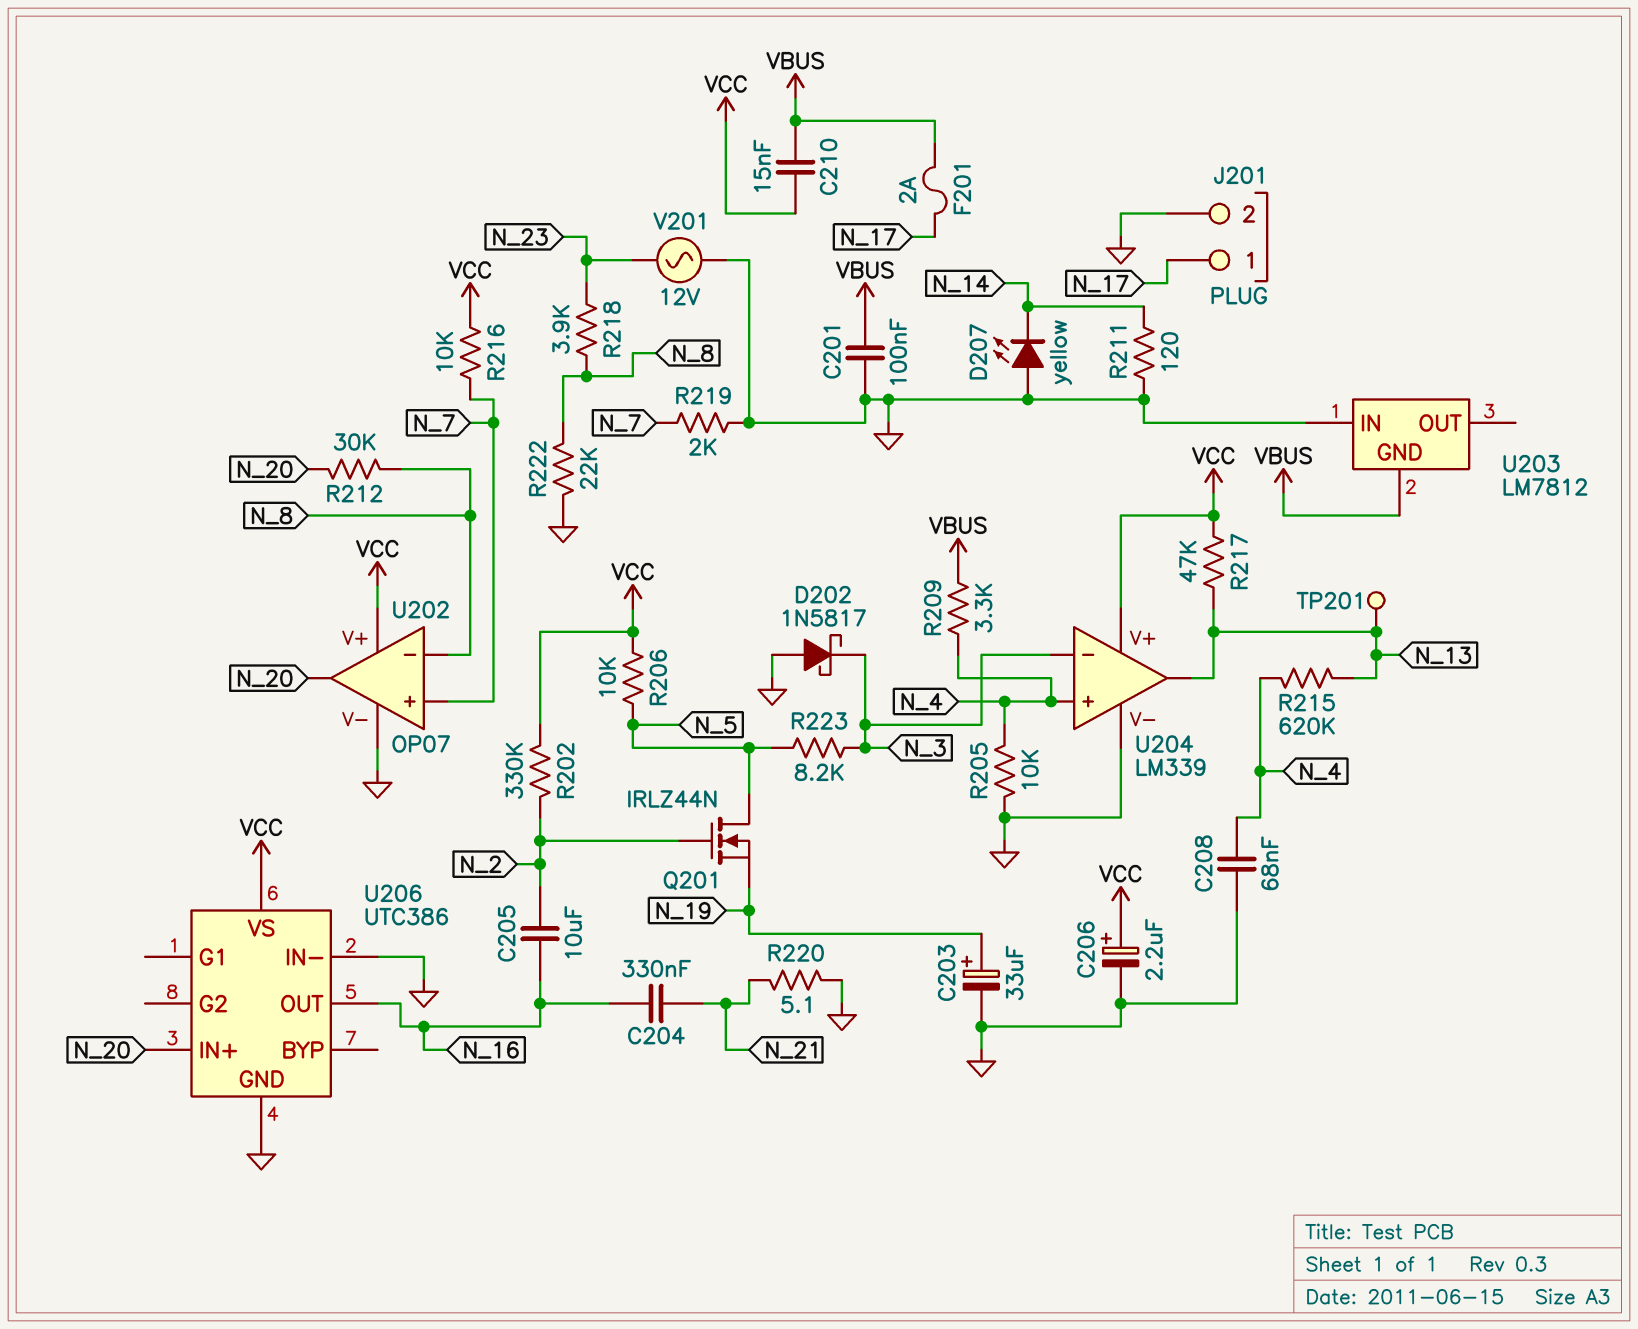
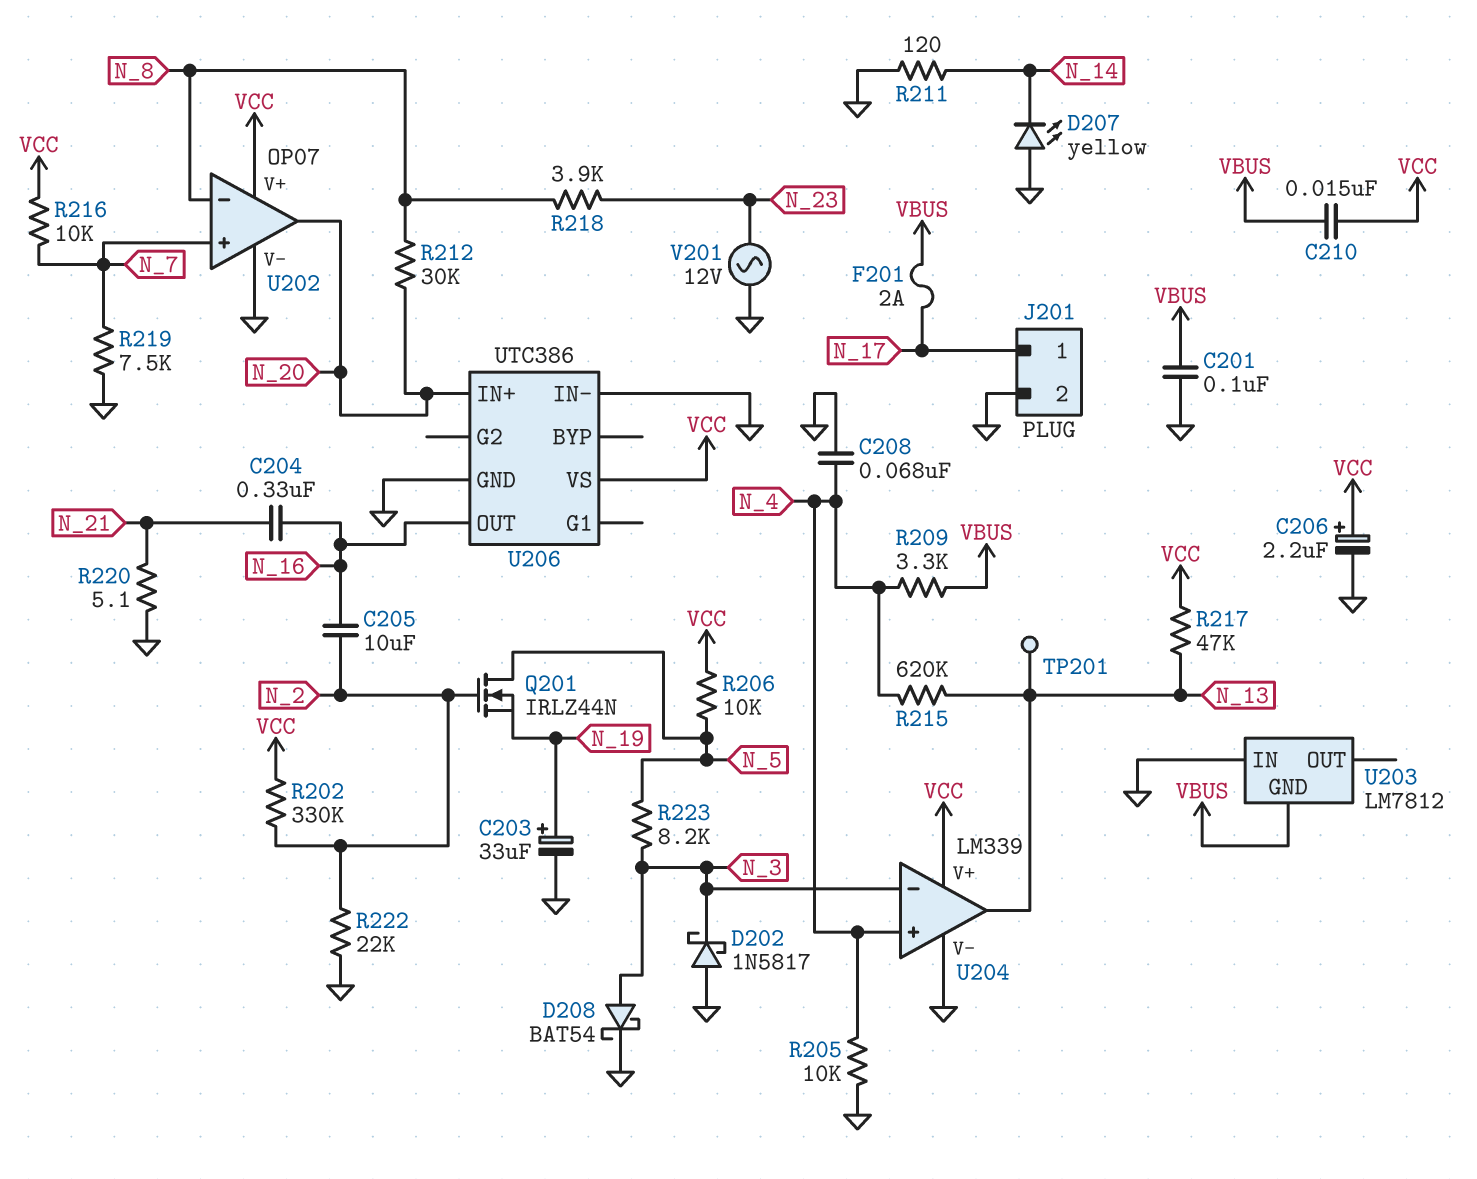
D208: none -> schottky BAT54 (A N_3, K GND)
R219: 2k (GND, N_7) -> 7.5k (GND, N_7)
R222: 22k (GND, N_8) -> 22k (GND, N_2)

